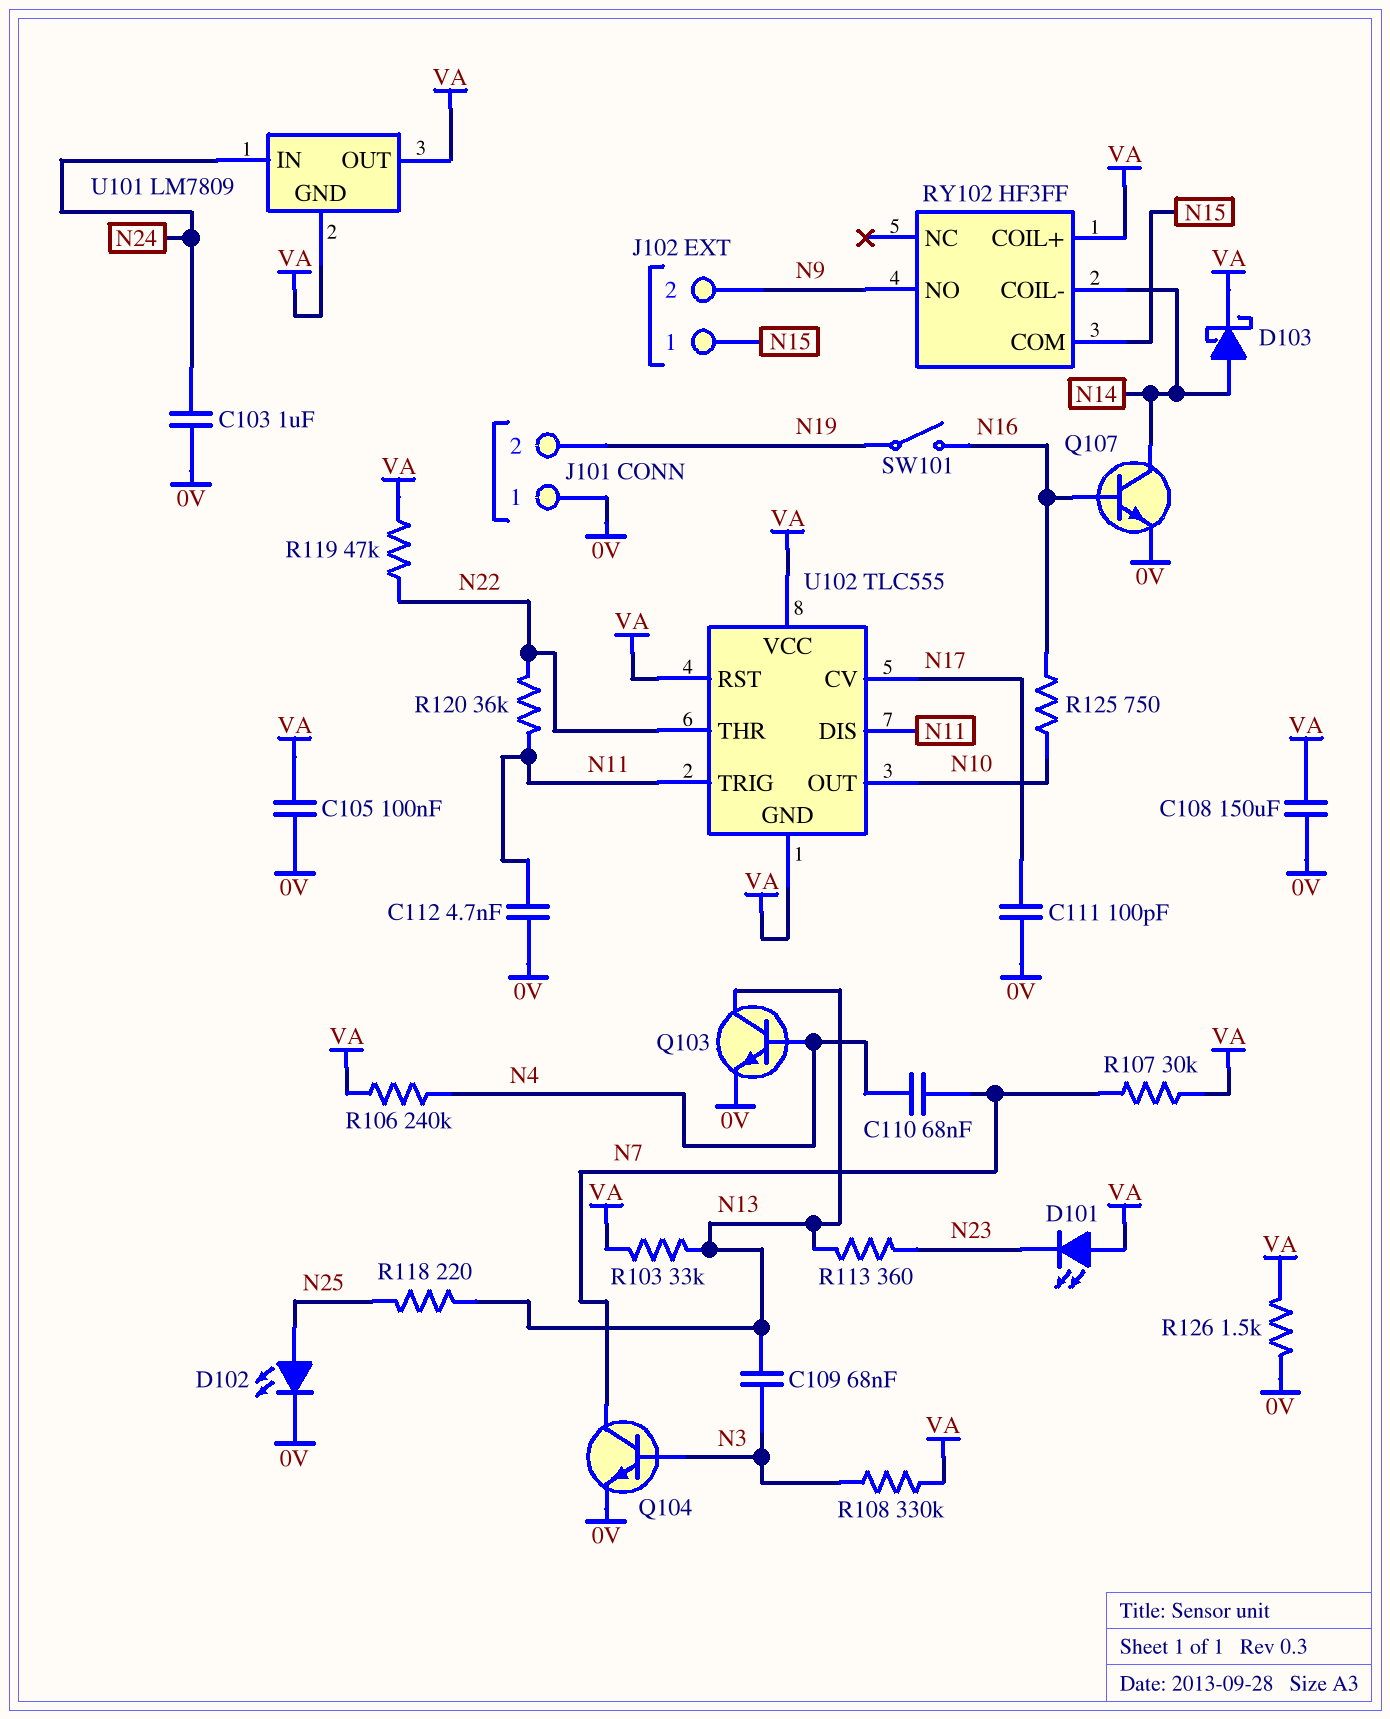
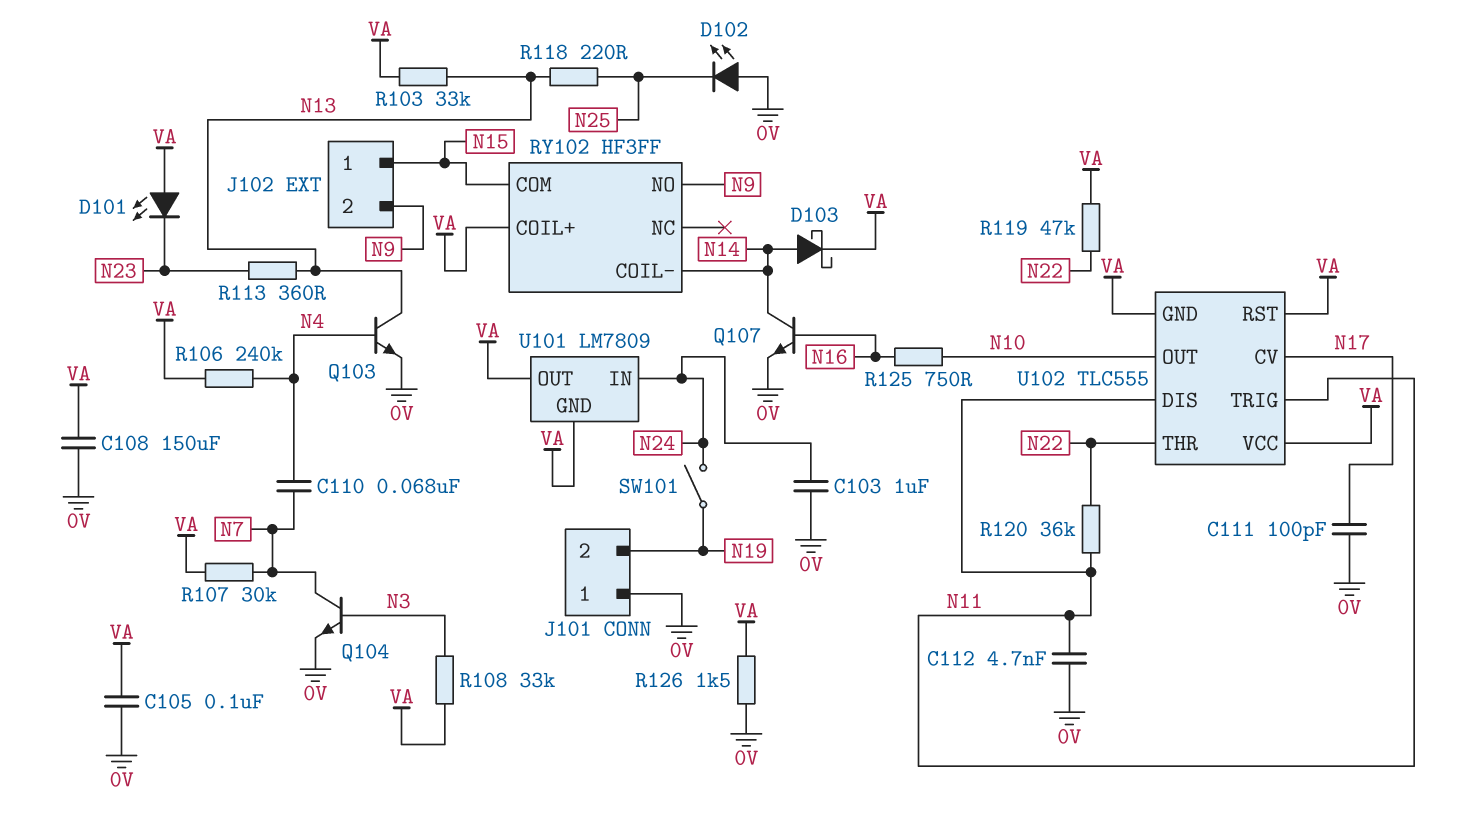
C109: 68nF (N3, N13) -> none
D102: LED (A N25, K 0V) -> LED (A 0V, K N25)
R108: 330k (N3, VA) -> 33k (N3, VA)
SW101: switch (N16, N19) -> switch (N19, N24)

